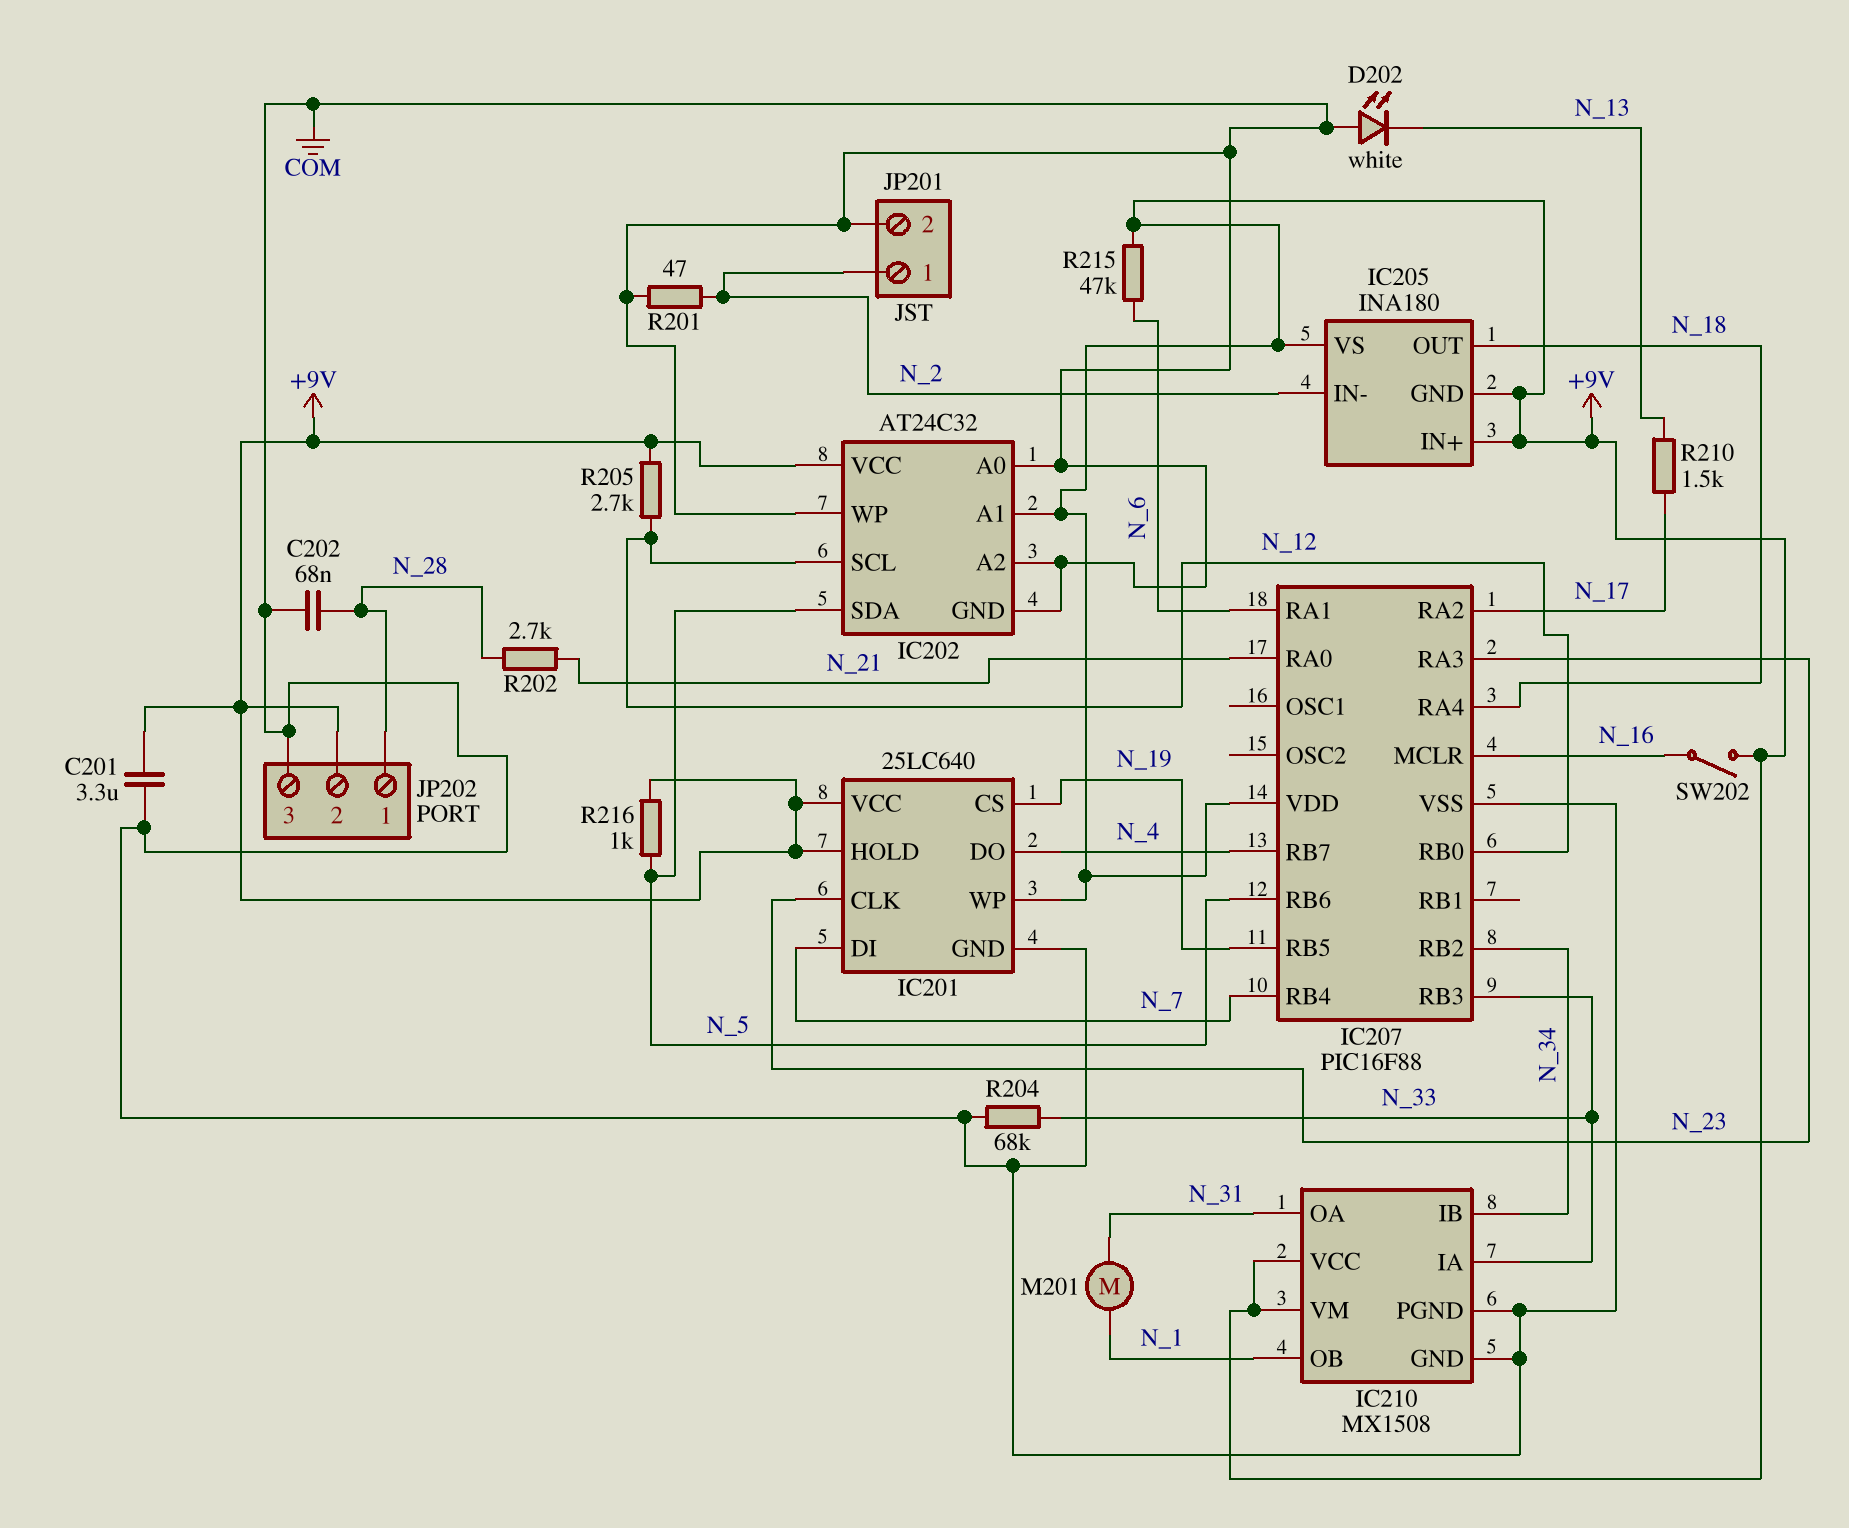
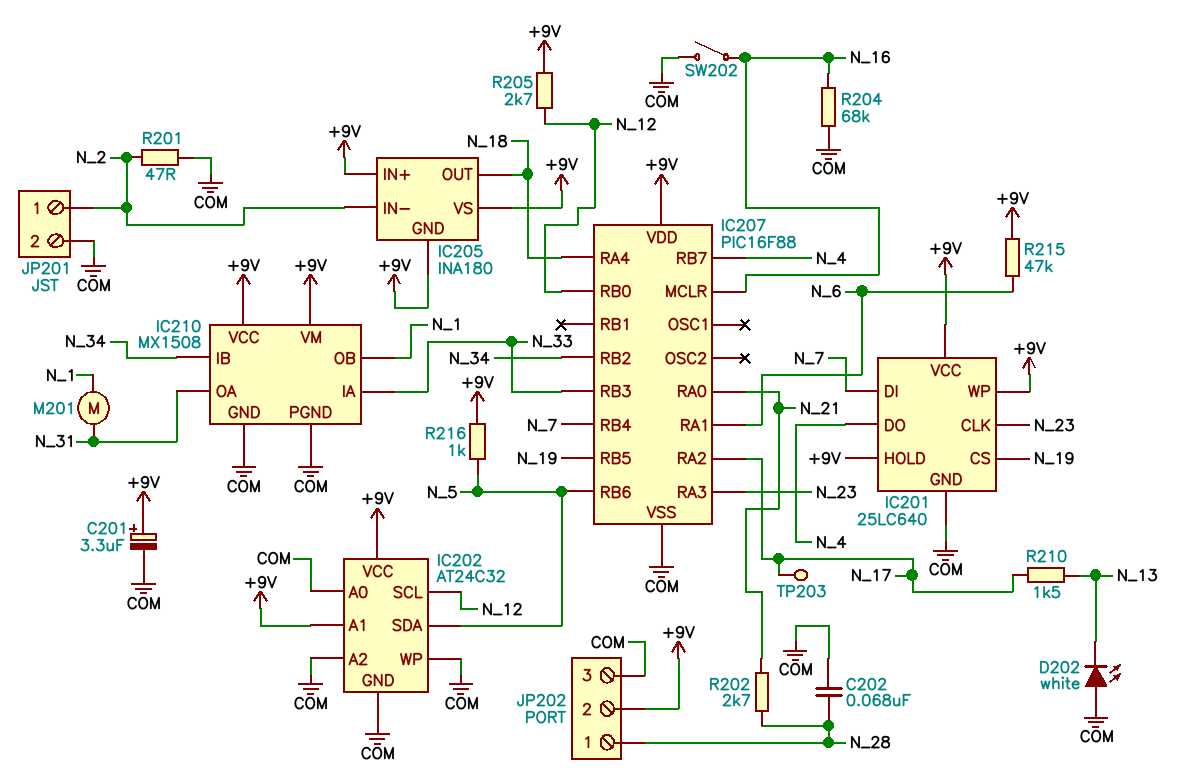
C201: 3.3uF (+9V, COM) -> 3.3uF (plus +9V, minus COM)
R204: 68k (COM, N_33) -> 68k (COM, N_16)
SW202: switch (+9V, N_16) -> switch (COM, N_16)
TP203: none -> test point (N_17)

